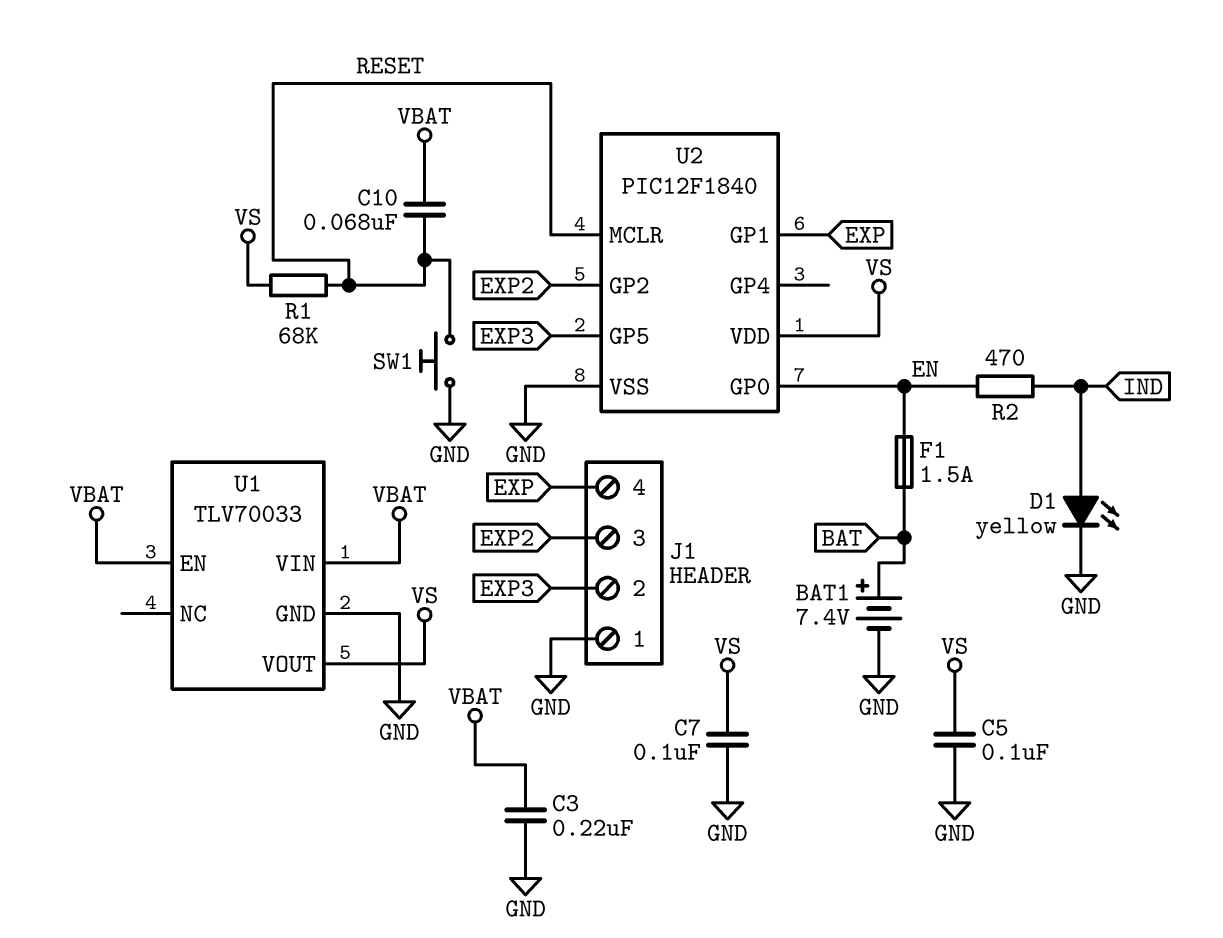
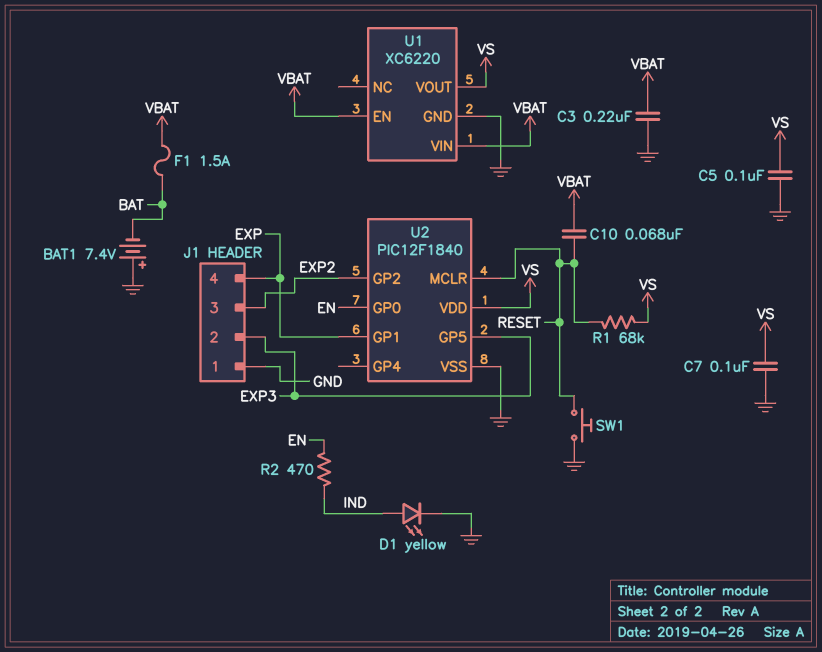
BAT1: 7.4V (plus BAT, minus GND) -> 7.4V (plus GND, minus BAT)
F1: 1.5A (BAT, EN) -> 1.5A (BAT, VBAT)
U1: TLV70033 -> XC6220

